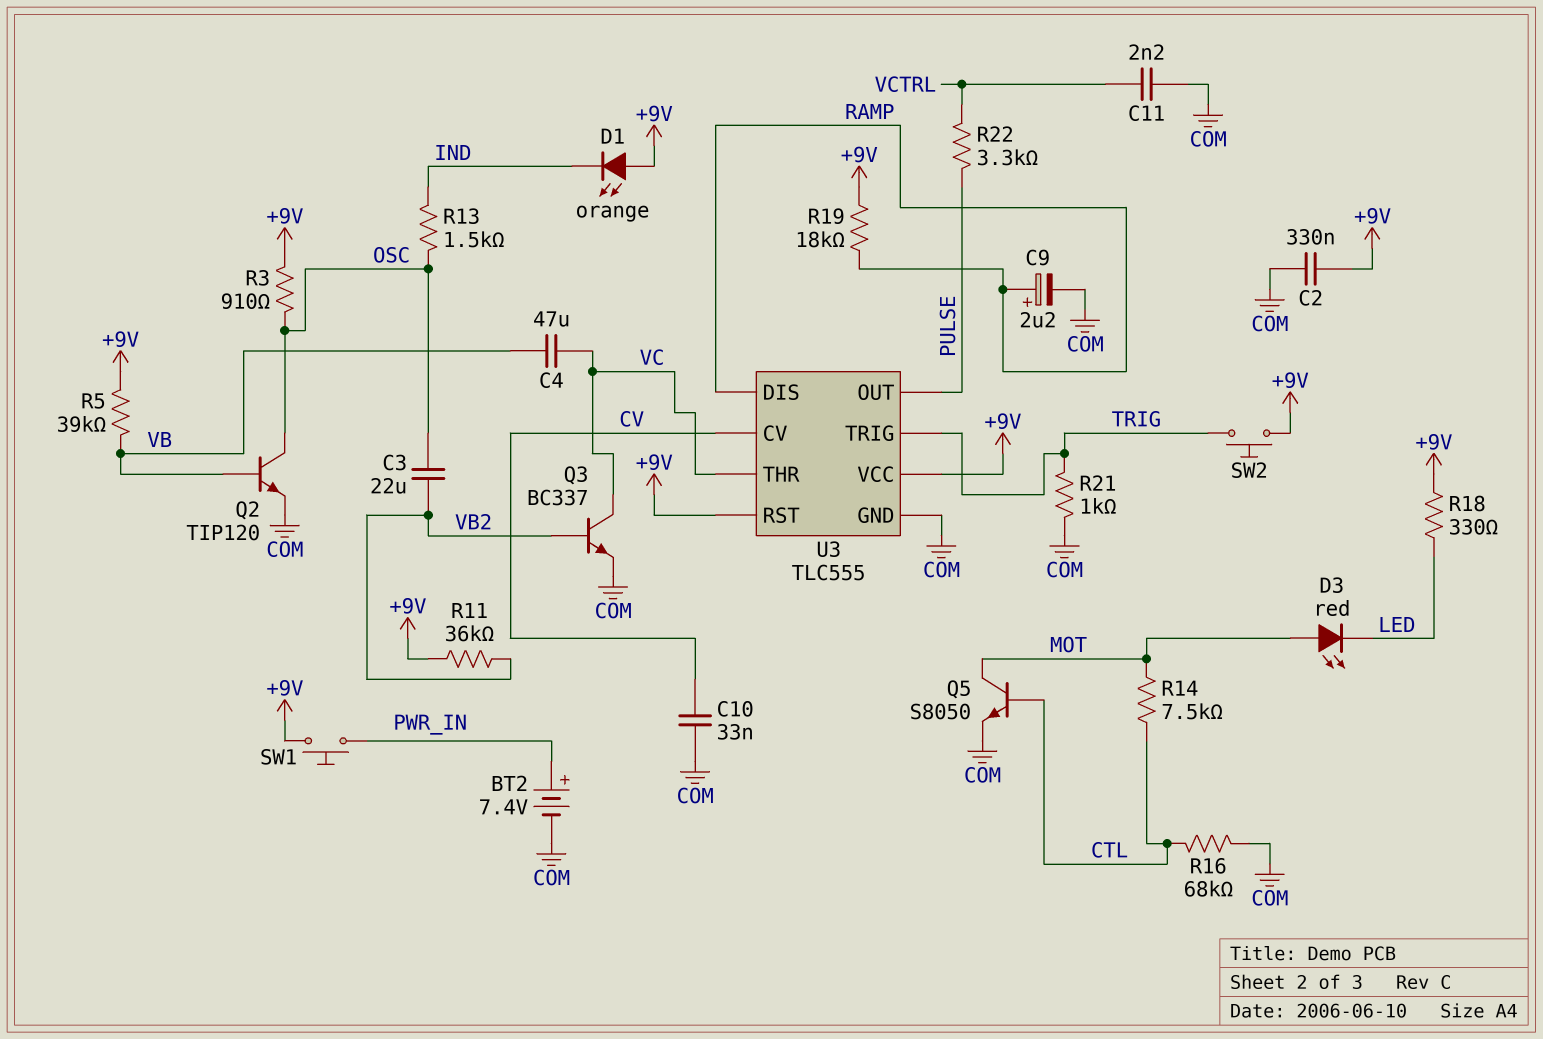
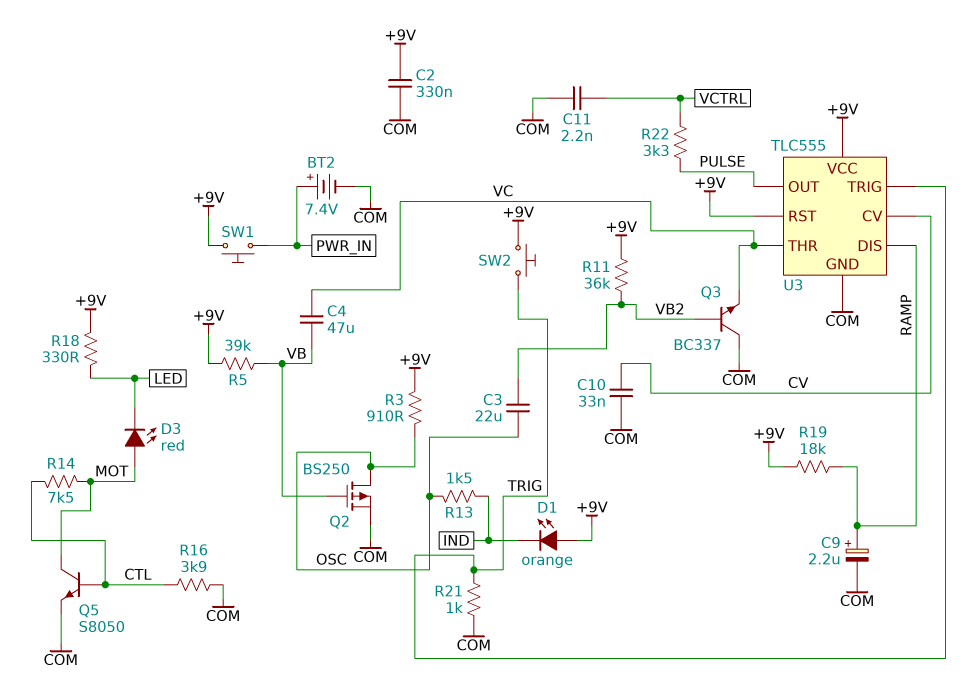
Q2: NPN TIP120 (B VB, C OSC, E COM) -> PMOS BS250 (G VB, D OSC, S COM)
Q3: NPN BC337 (B VB2, C VC, E COM) -> NPN BC337 (B VB2, C COM, E VC)
R16: 68k (COM, CTL) -> 3.9k (COM, CTL)

